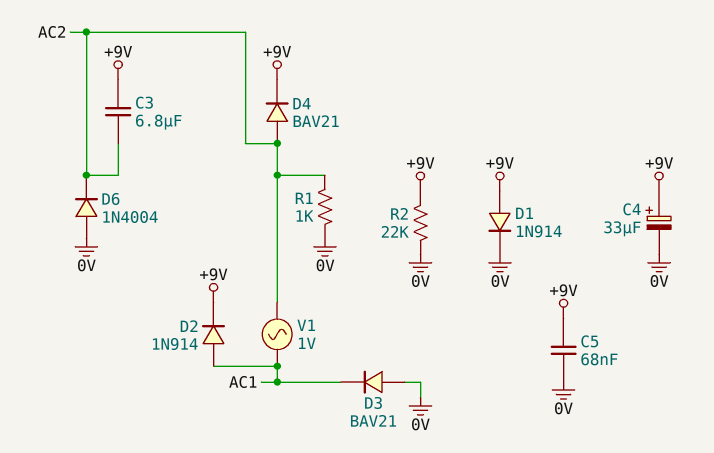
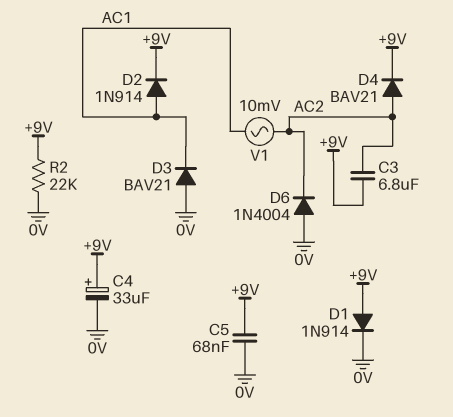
R1: 1k (0V, AC2) -> none
V1: AC 1V (AC1, AC2) -> AC 10mV (AC1, AC2)

